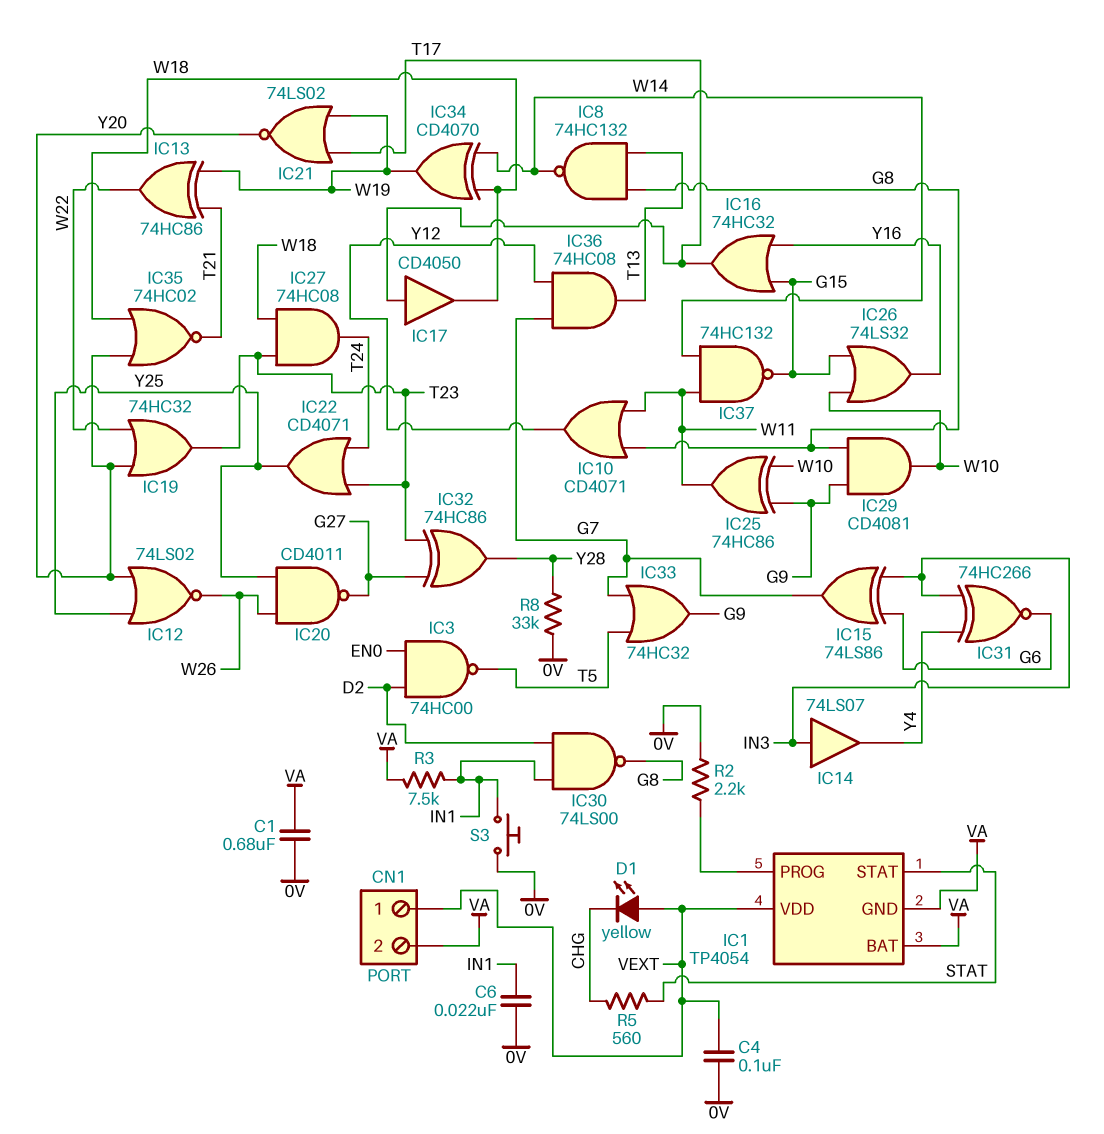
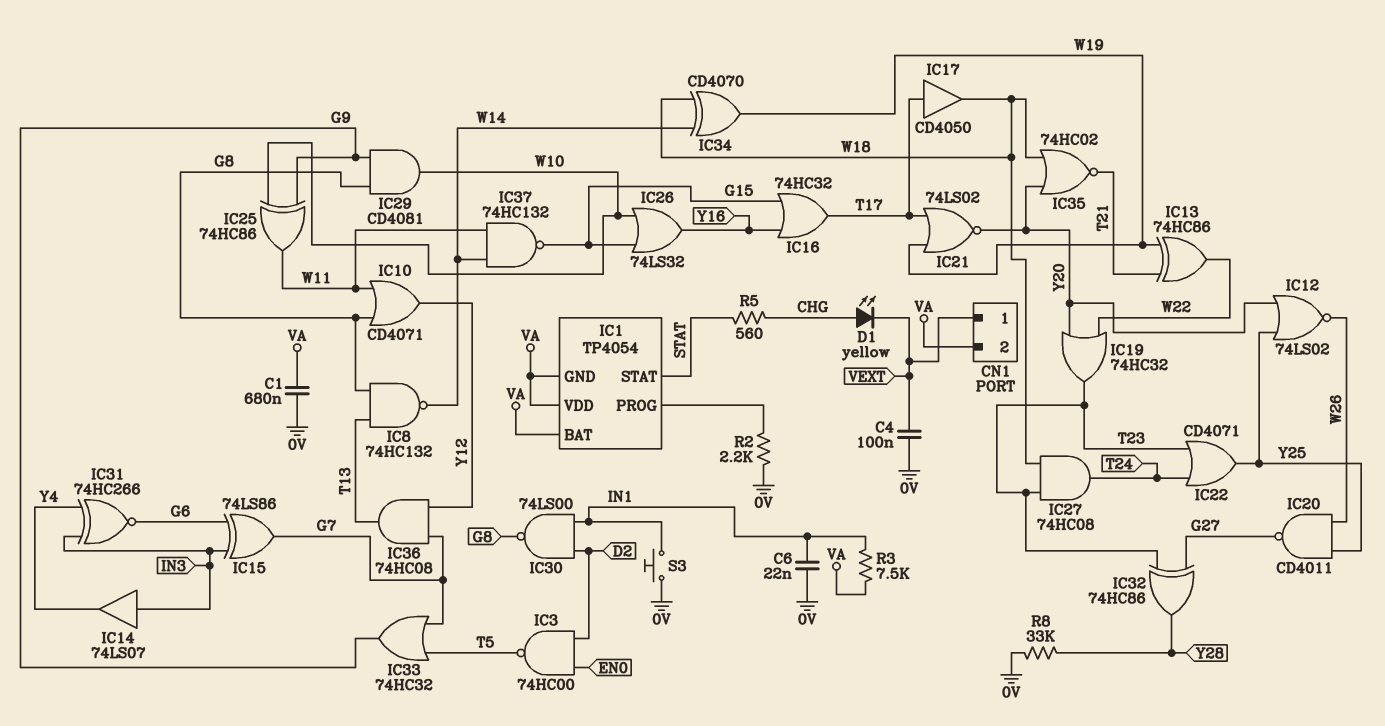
D1: LED yellow (A VEXT, K CHG) -> LED yellow (A CHG, K VEXT)
IC1 pin VDD: VEXT -> VA

